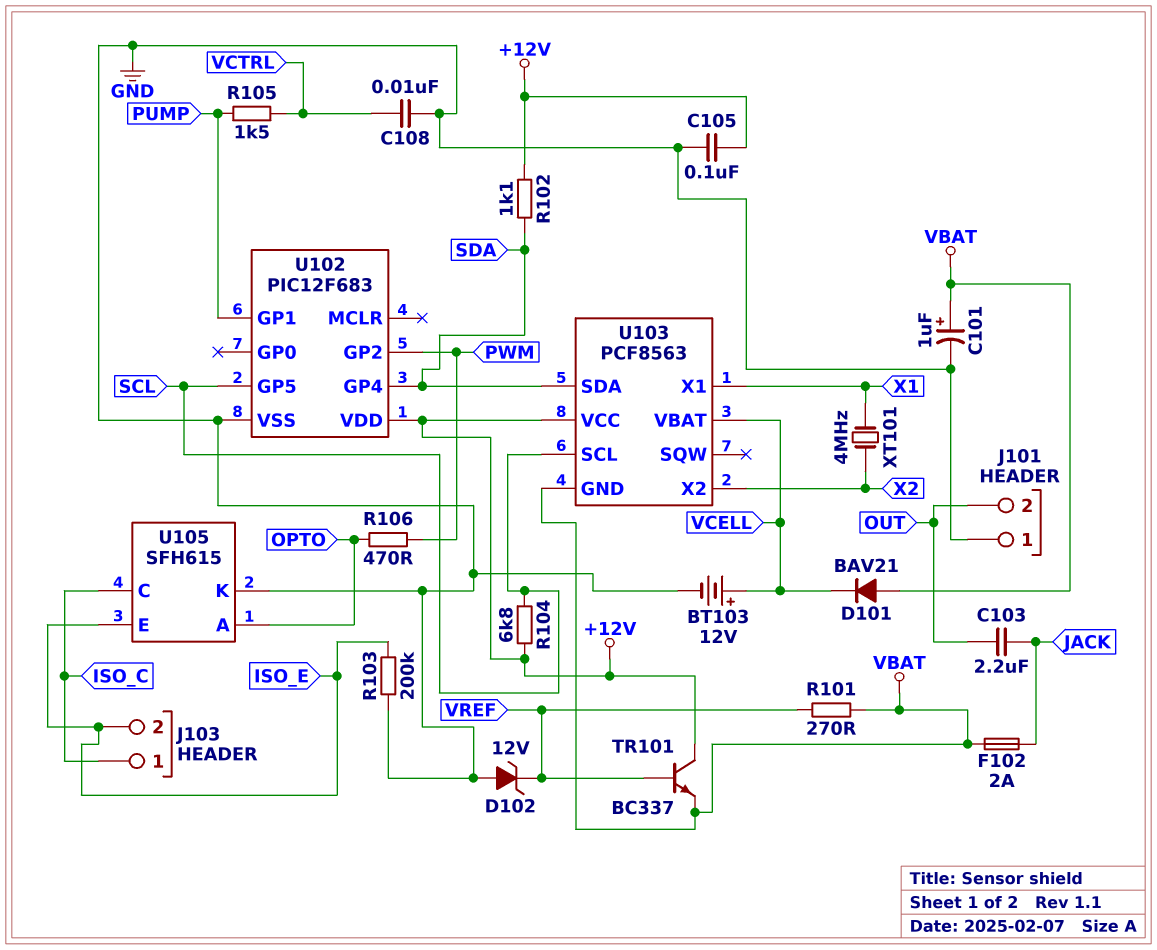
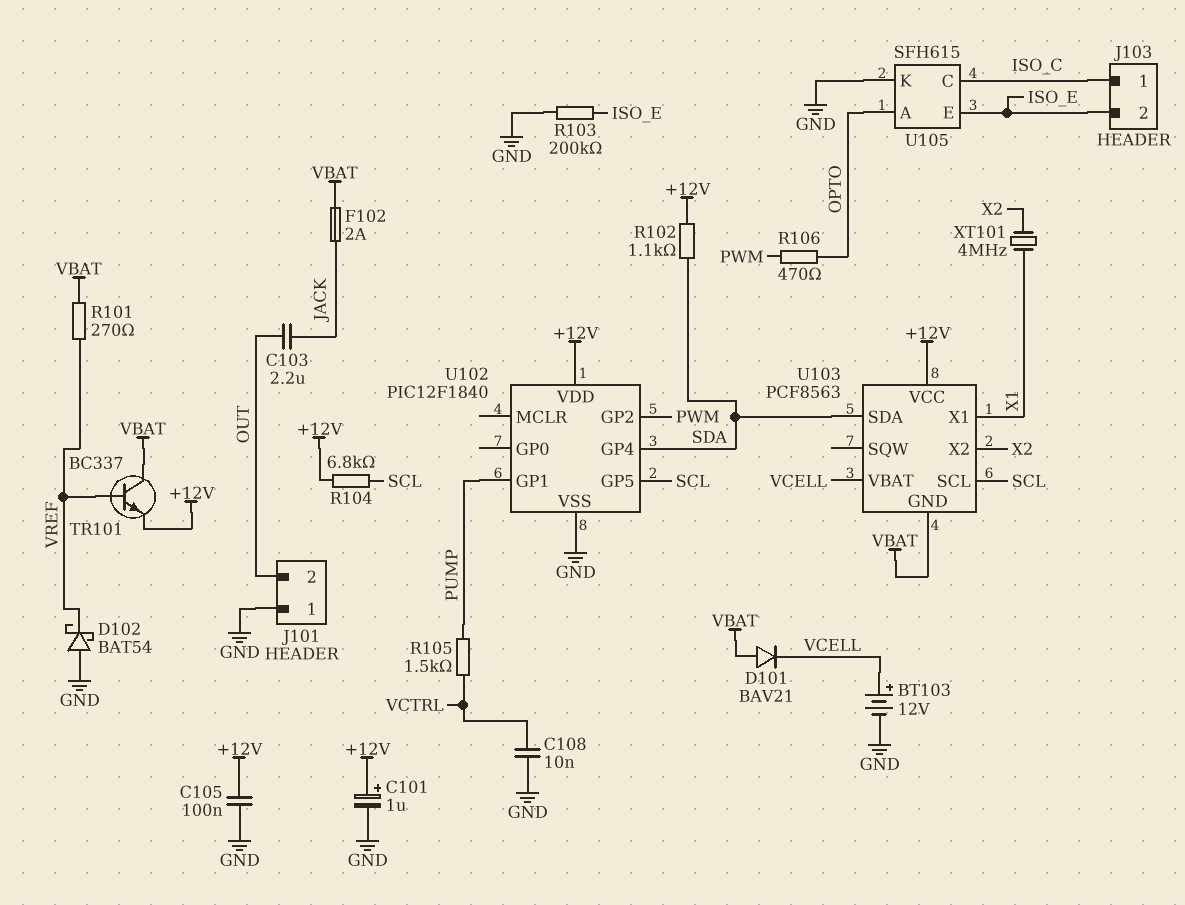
C101: 1uF (plus VBAT, minus GND) -> 1uF (plus +12V, minus GND)
D102: zener 12V (A GND, K VREF) -> schottky BAT54 (A GND, K VREF)
TR101: NPN BC337 (B VREF, C +12V, E VBAT) -> NPN BC337 (B VREF, C VBAT, E +12V)
U102: PIC12F683 -> PIC12F1840

